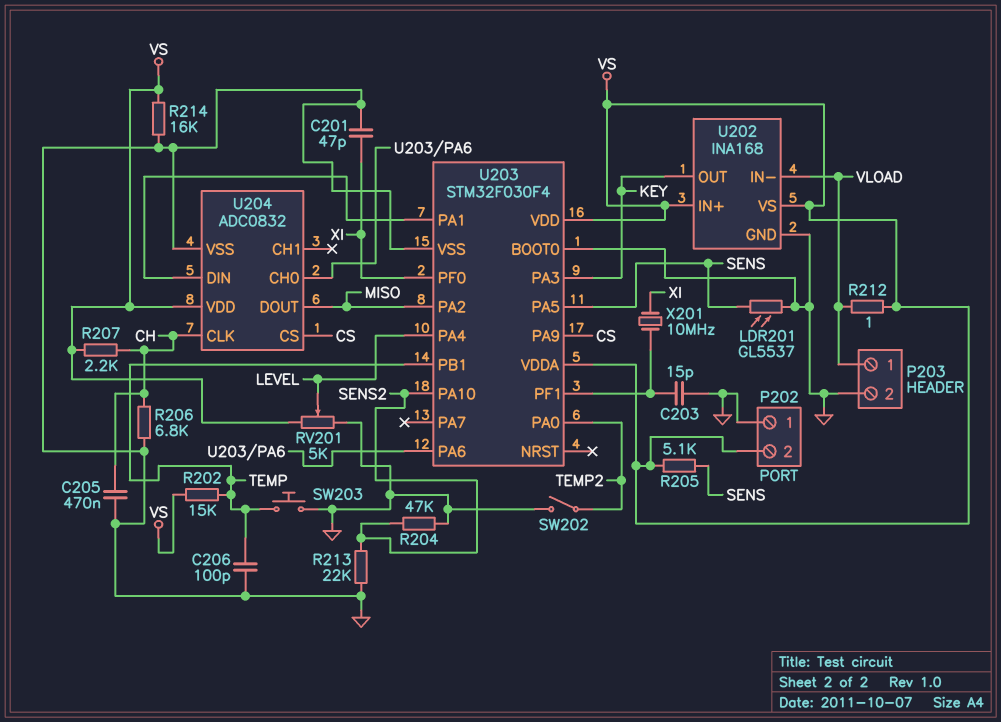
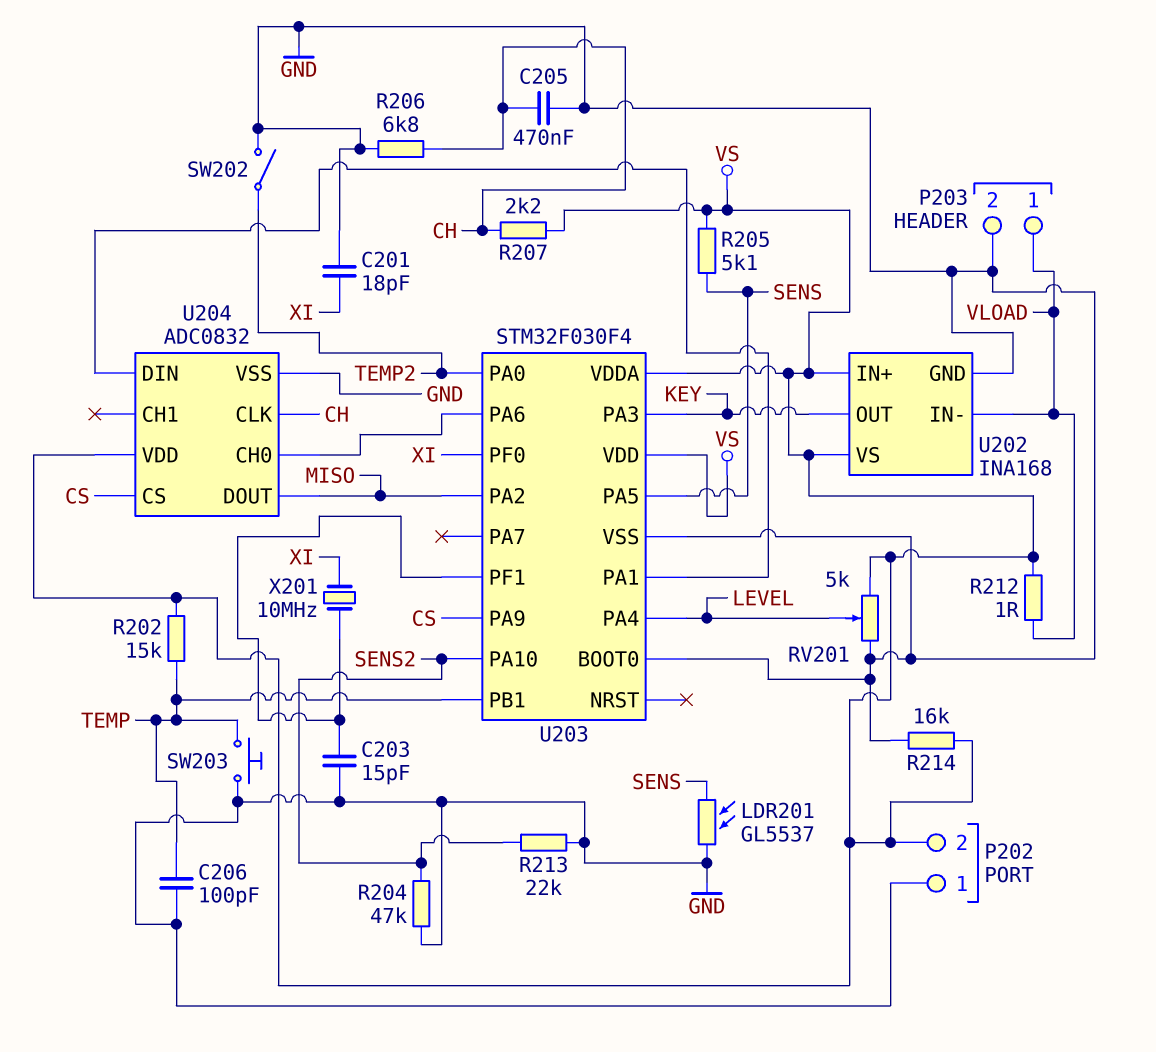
C201: 47pF (GND, XI) -> 18pF (GND, XI)

